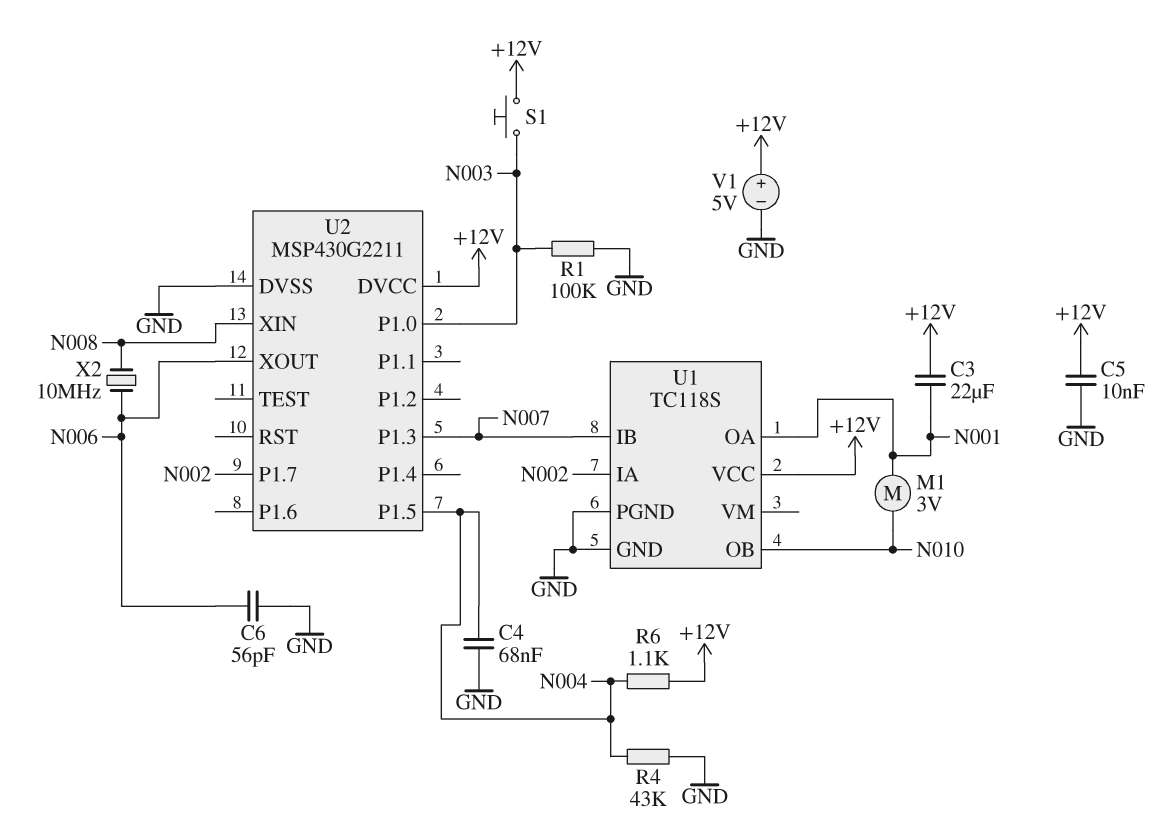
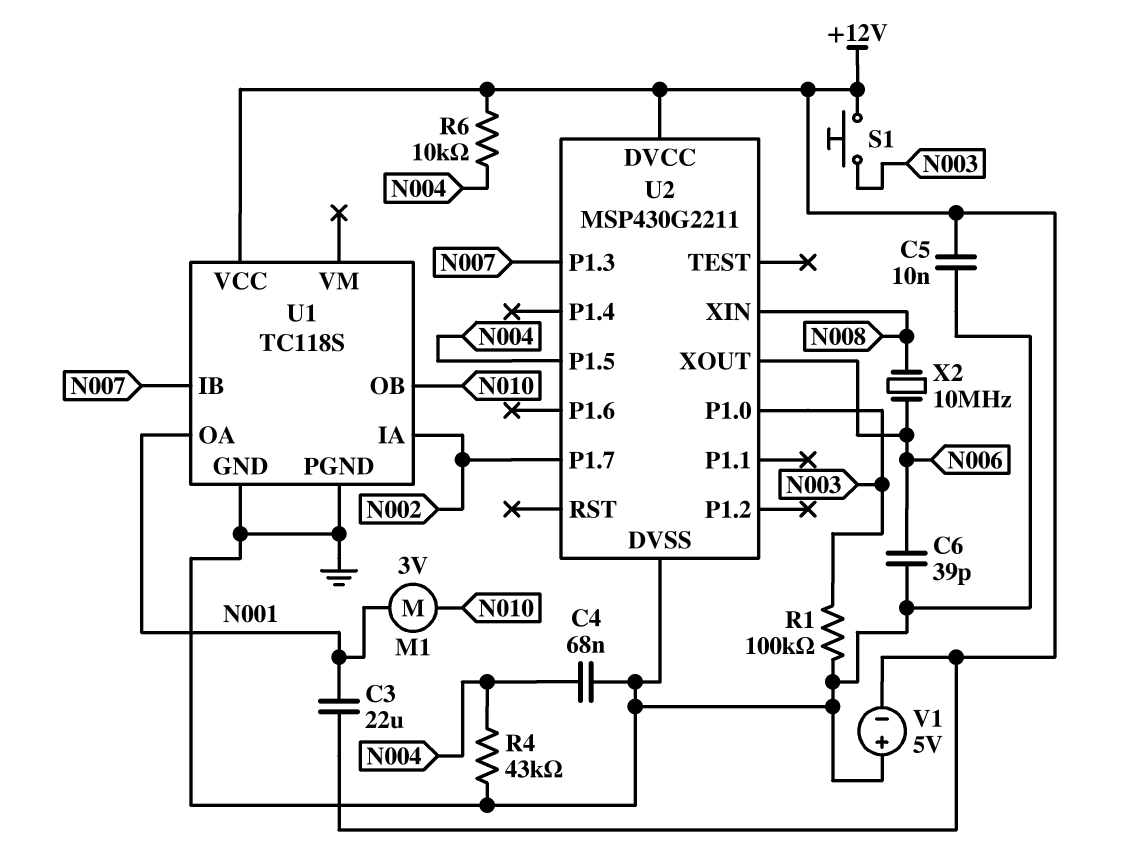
C6: 56pF (GND, N006) -> 39pF (GND, N006)
R6: 1.1k (+12V, N004) -> 10k (+12V, N004)
V1: 5V (plus +12V, minus GND) -> 5V (plus GND, minus +12V)

